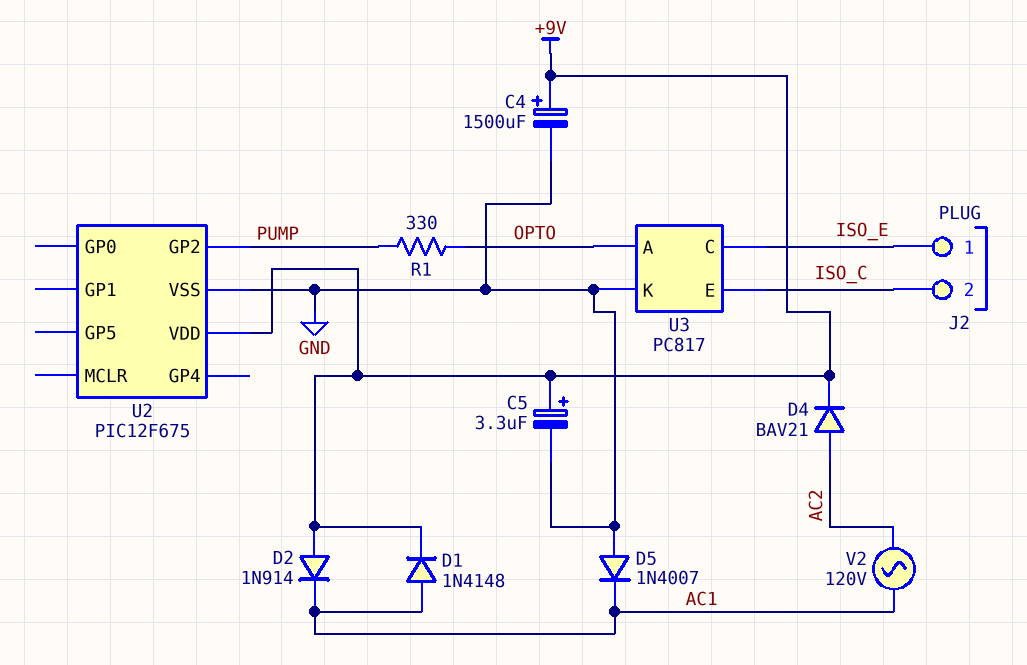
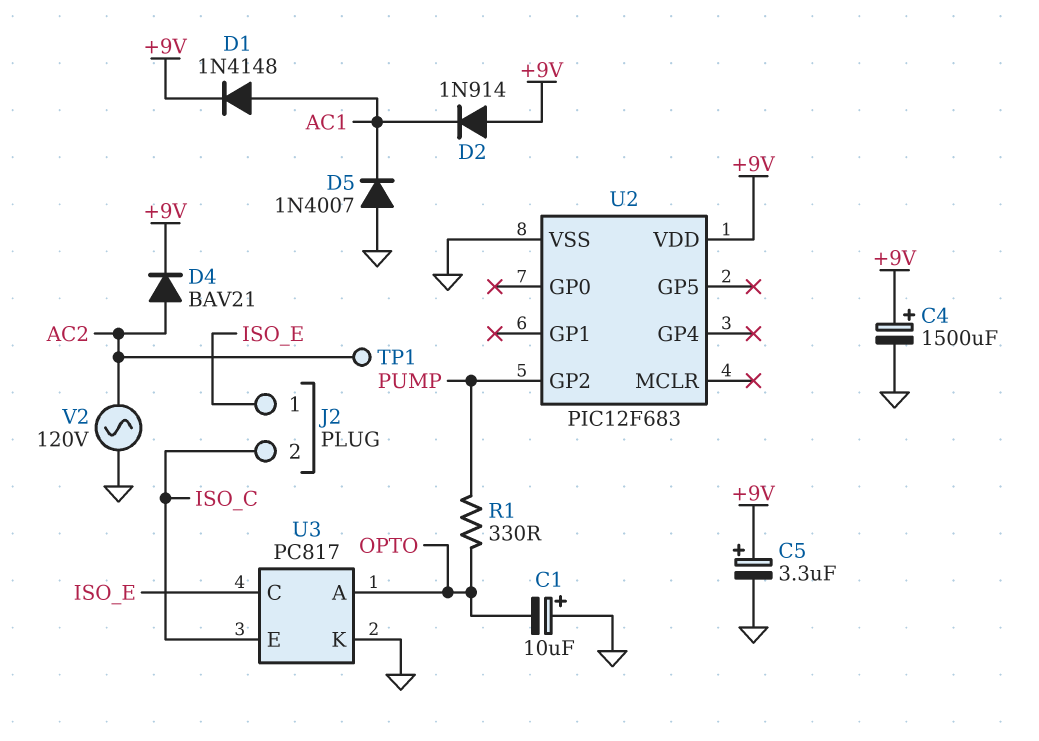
C1: none -> 10uF (plus GND, minus OPTO)
TP1: none -> test point (AC2)
U2: PIC12F675 -> PIC12F683
V2: AC 120V (AC1, AC2) -> AC 120V (AC2, GND)

